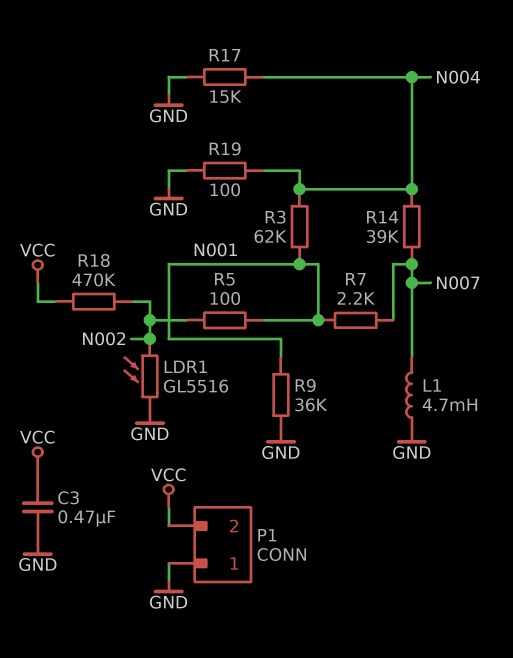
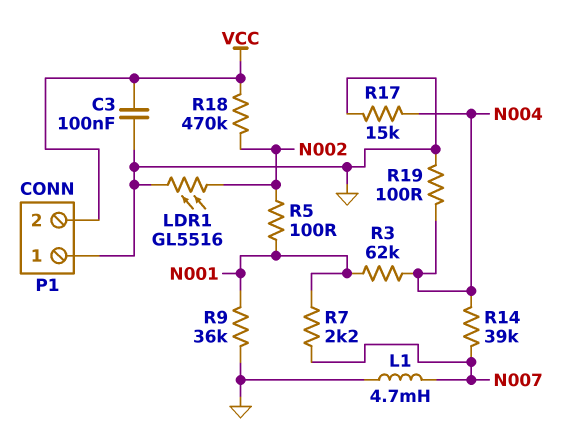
C3: 470nF (GND, VCC) -> 100nF (GND, VCC)

